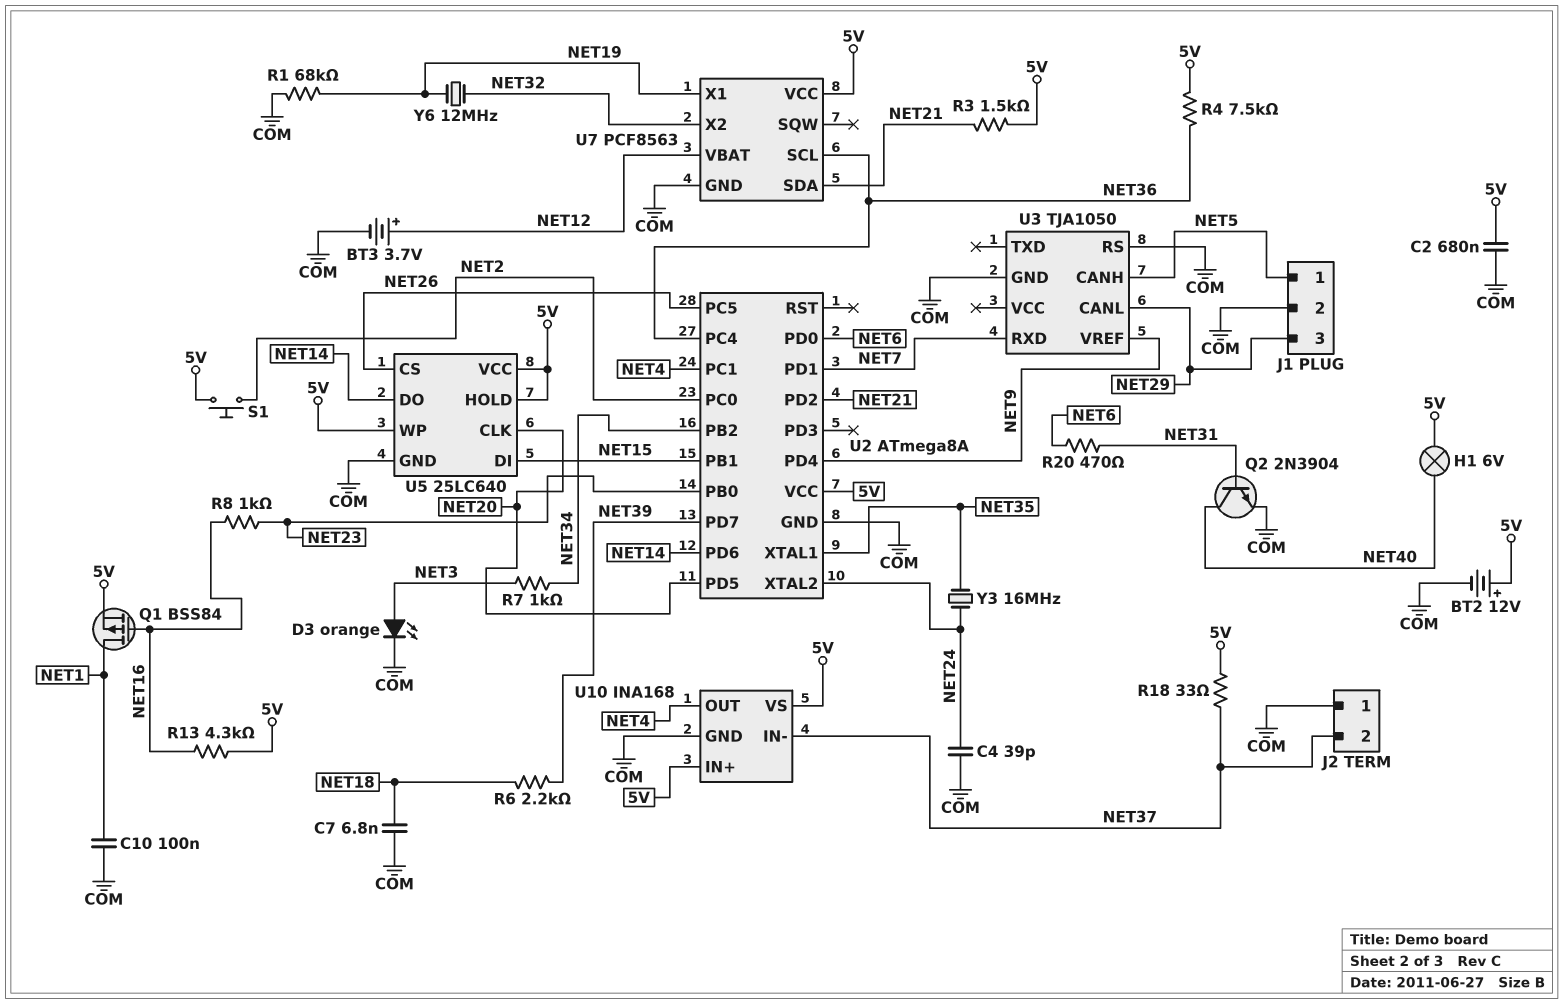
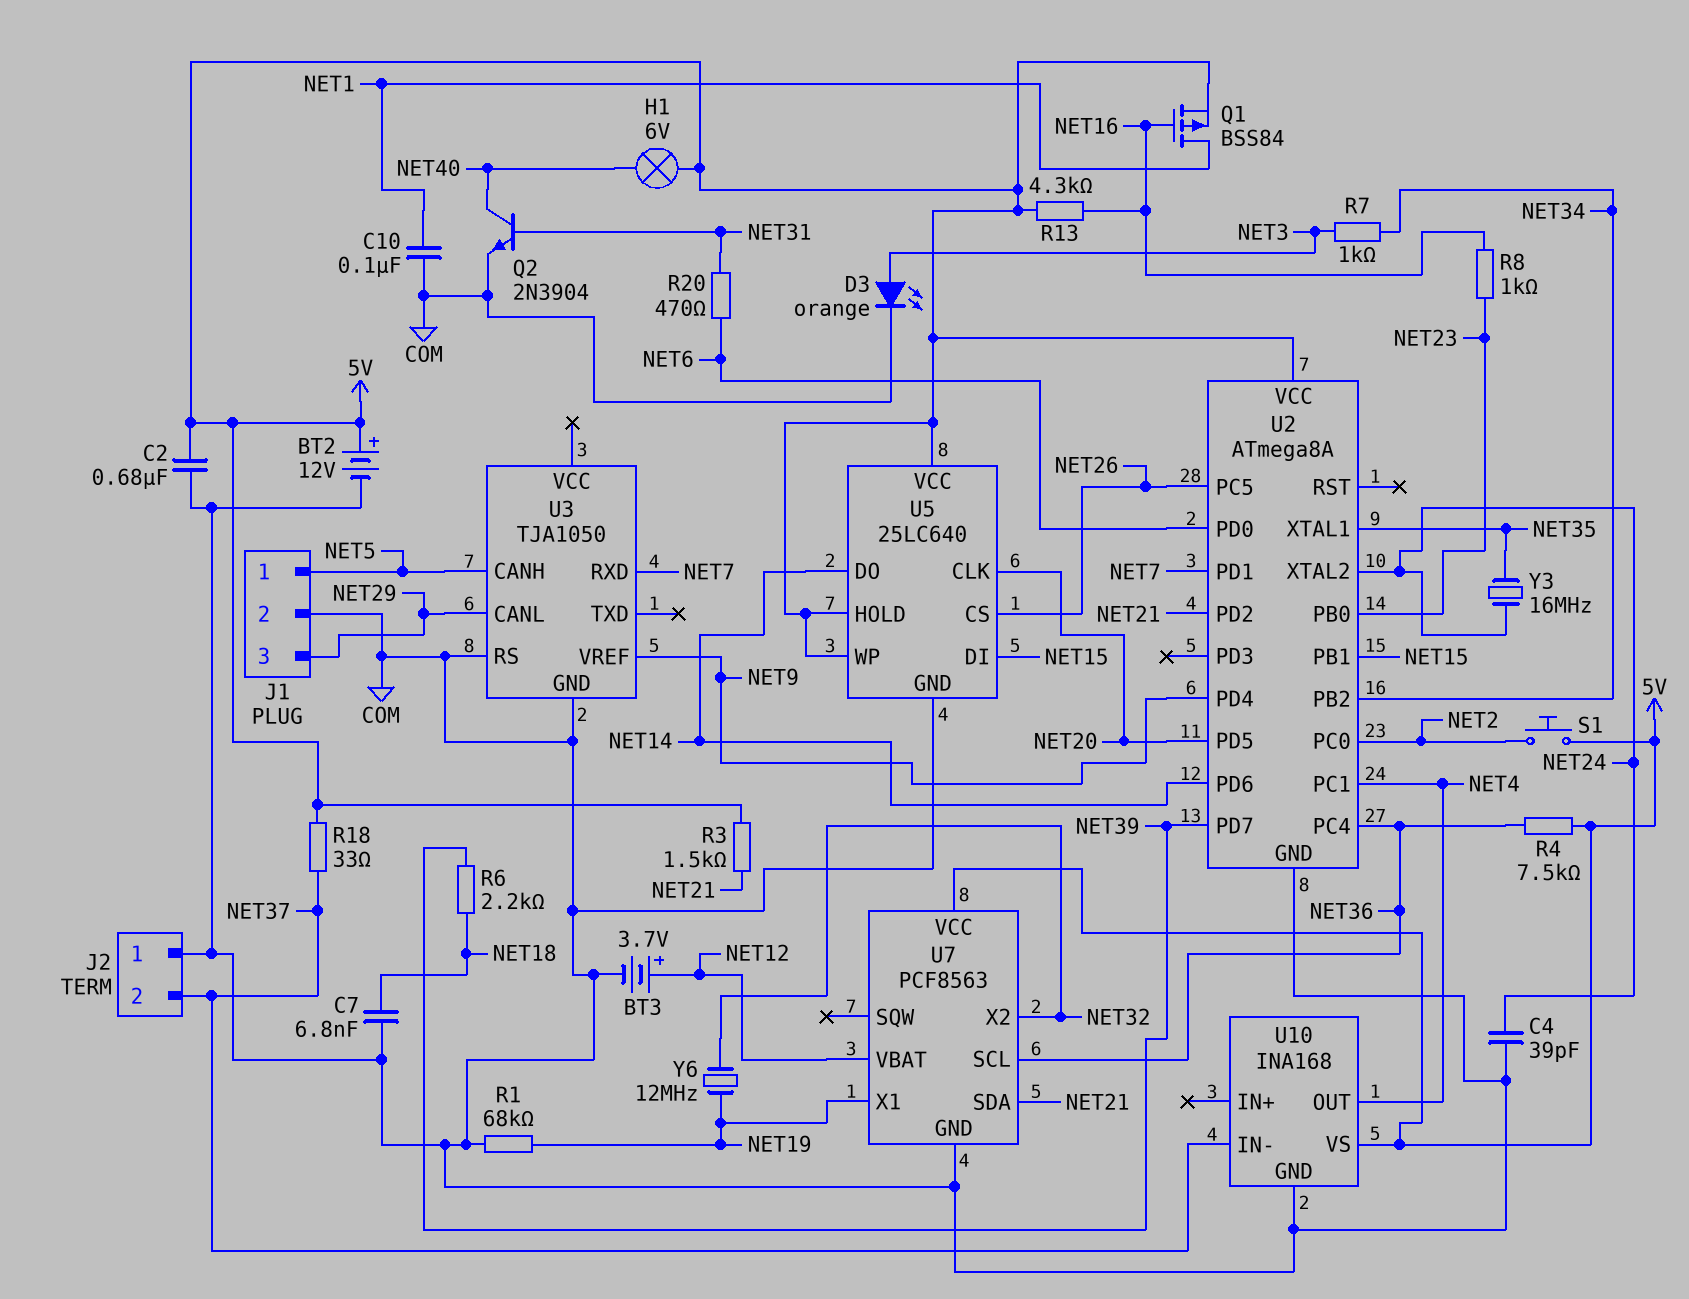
U10 pin IN+: 5V -> none

